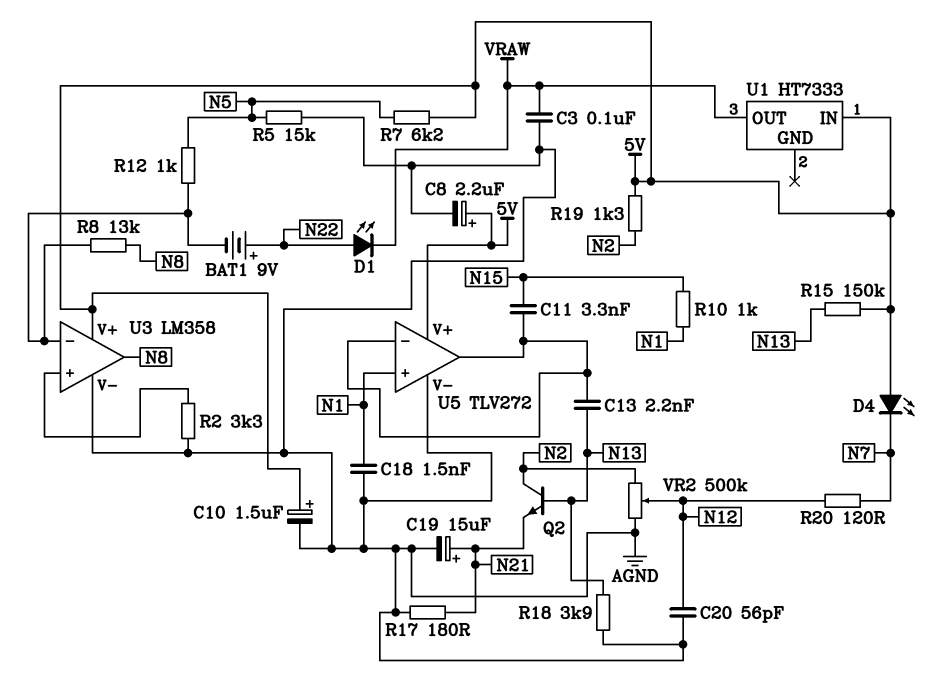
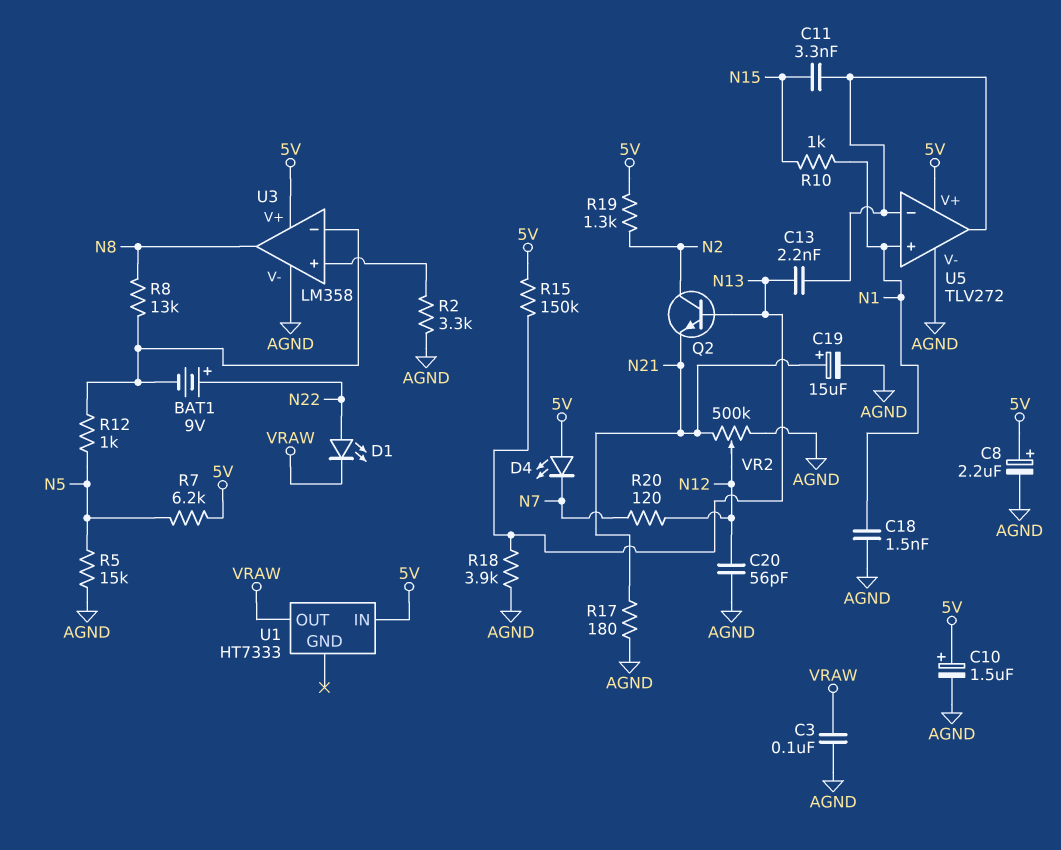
VR2: 500k (AGND, N2, wiper N12) -> 500k (AGND, N21, wiper N12)

